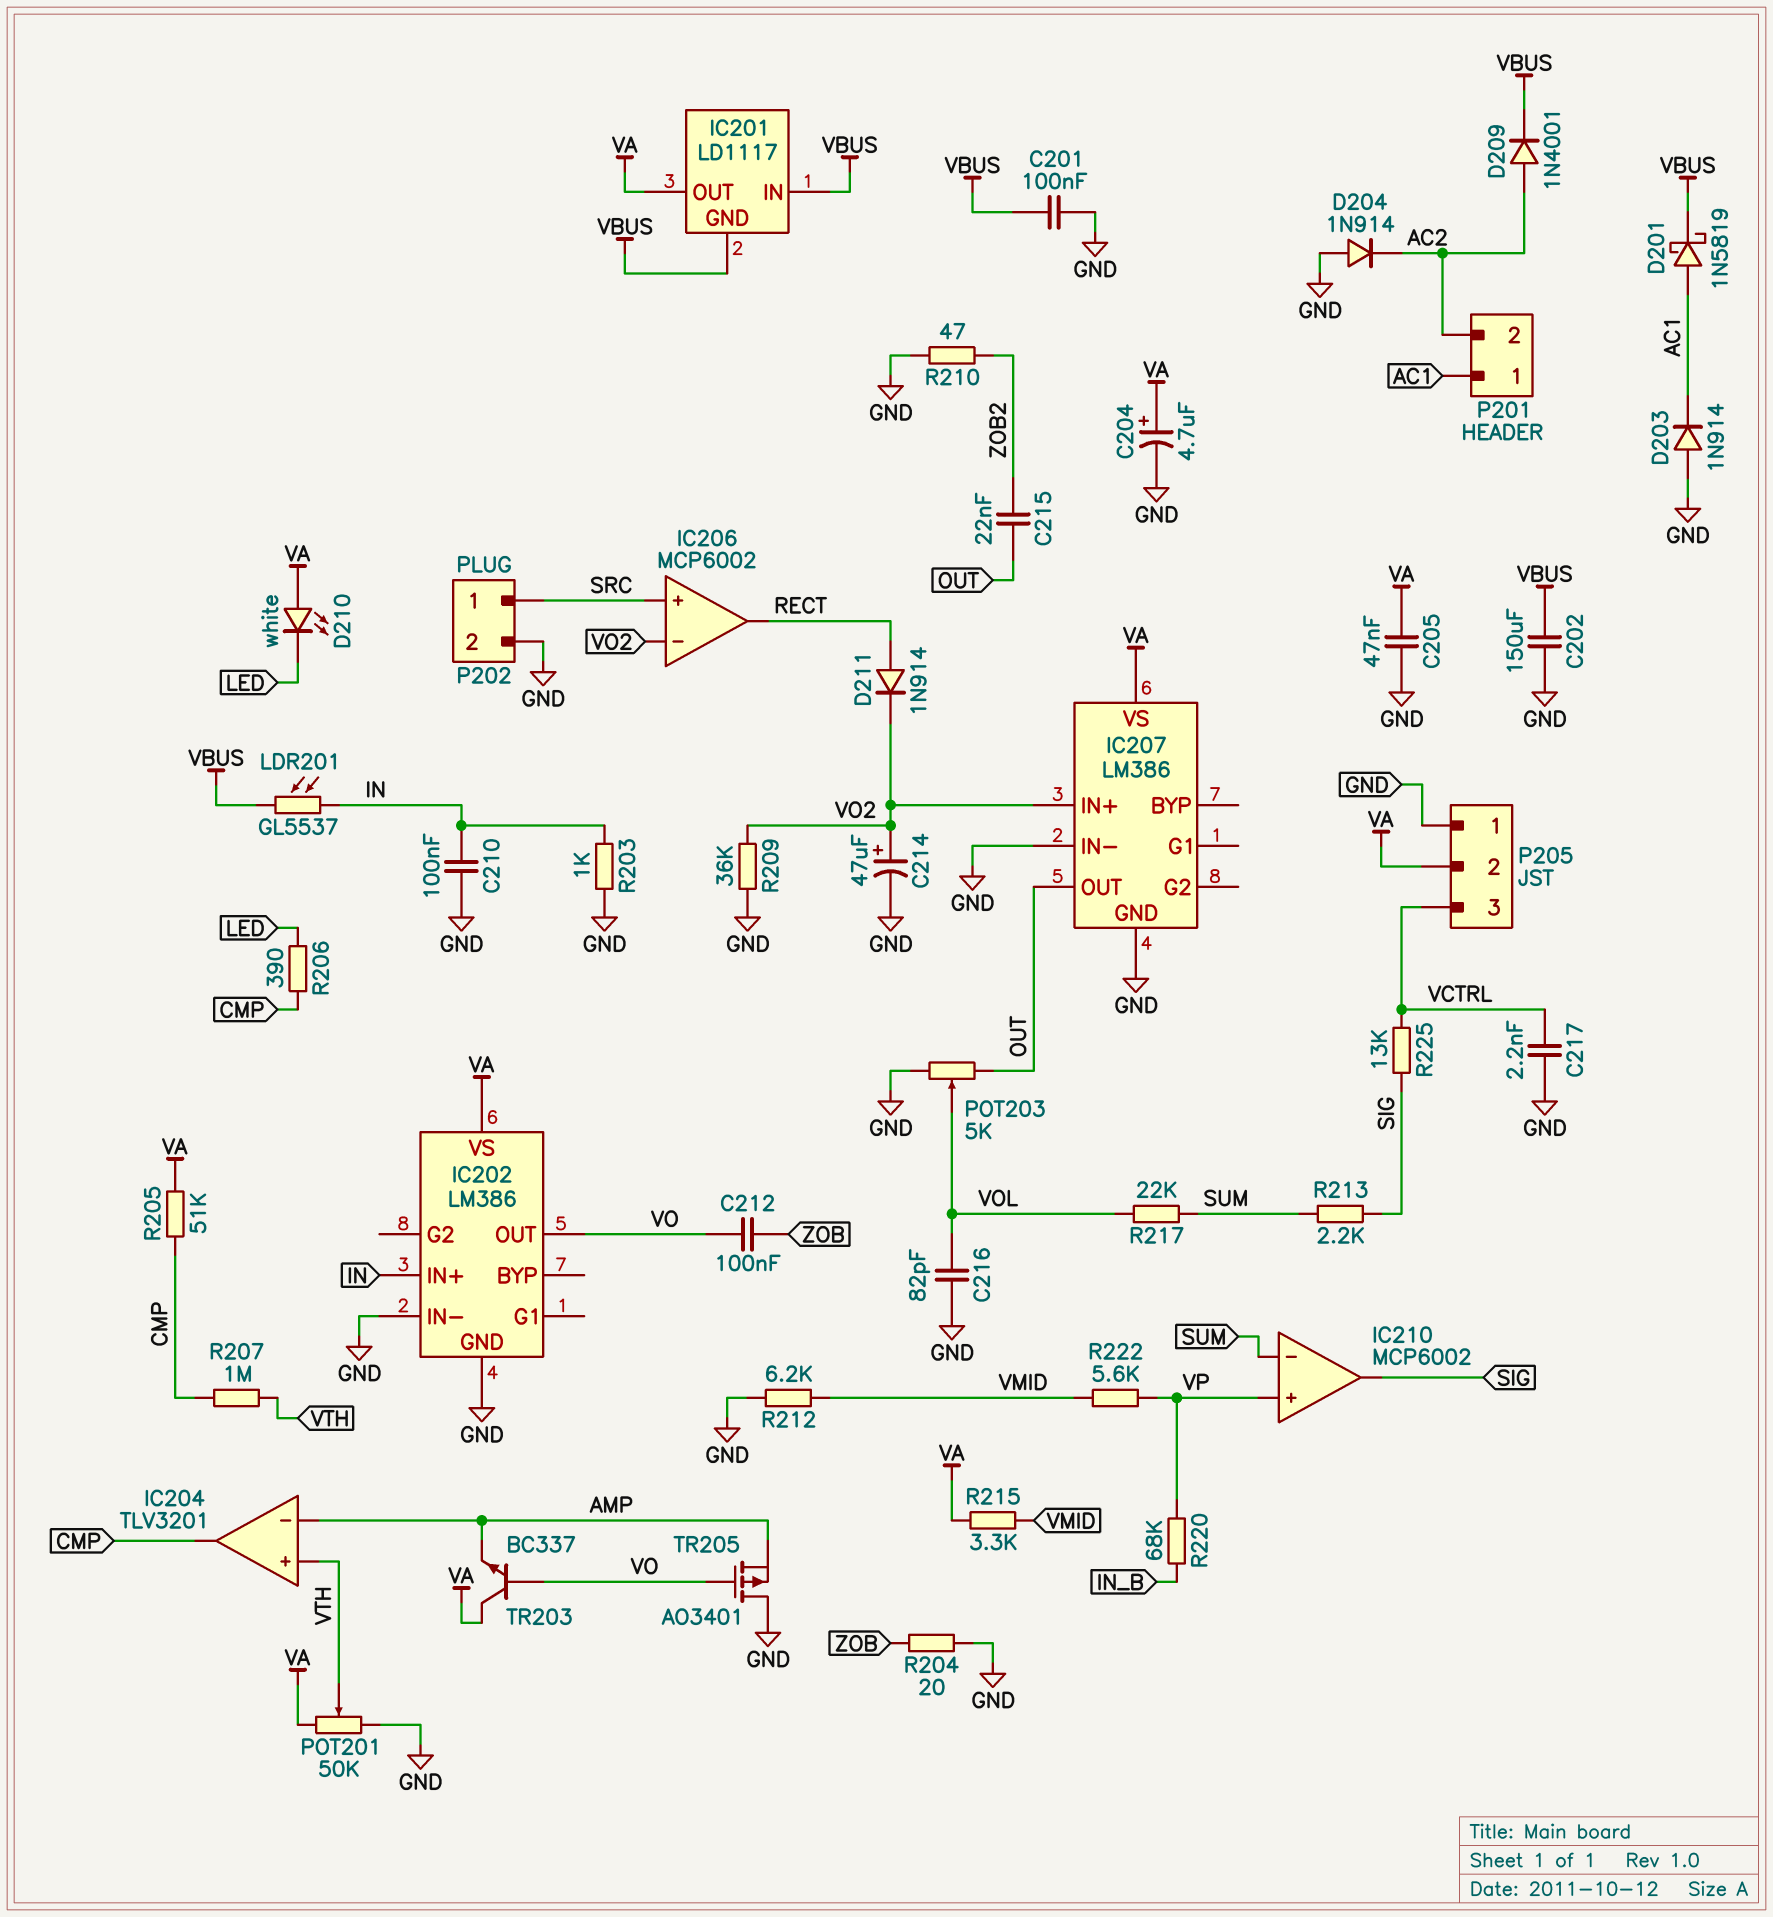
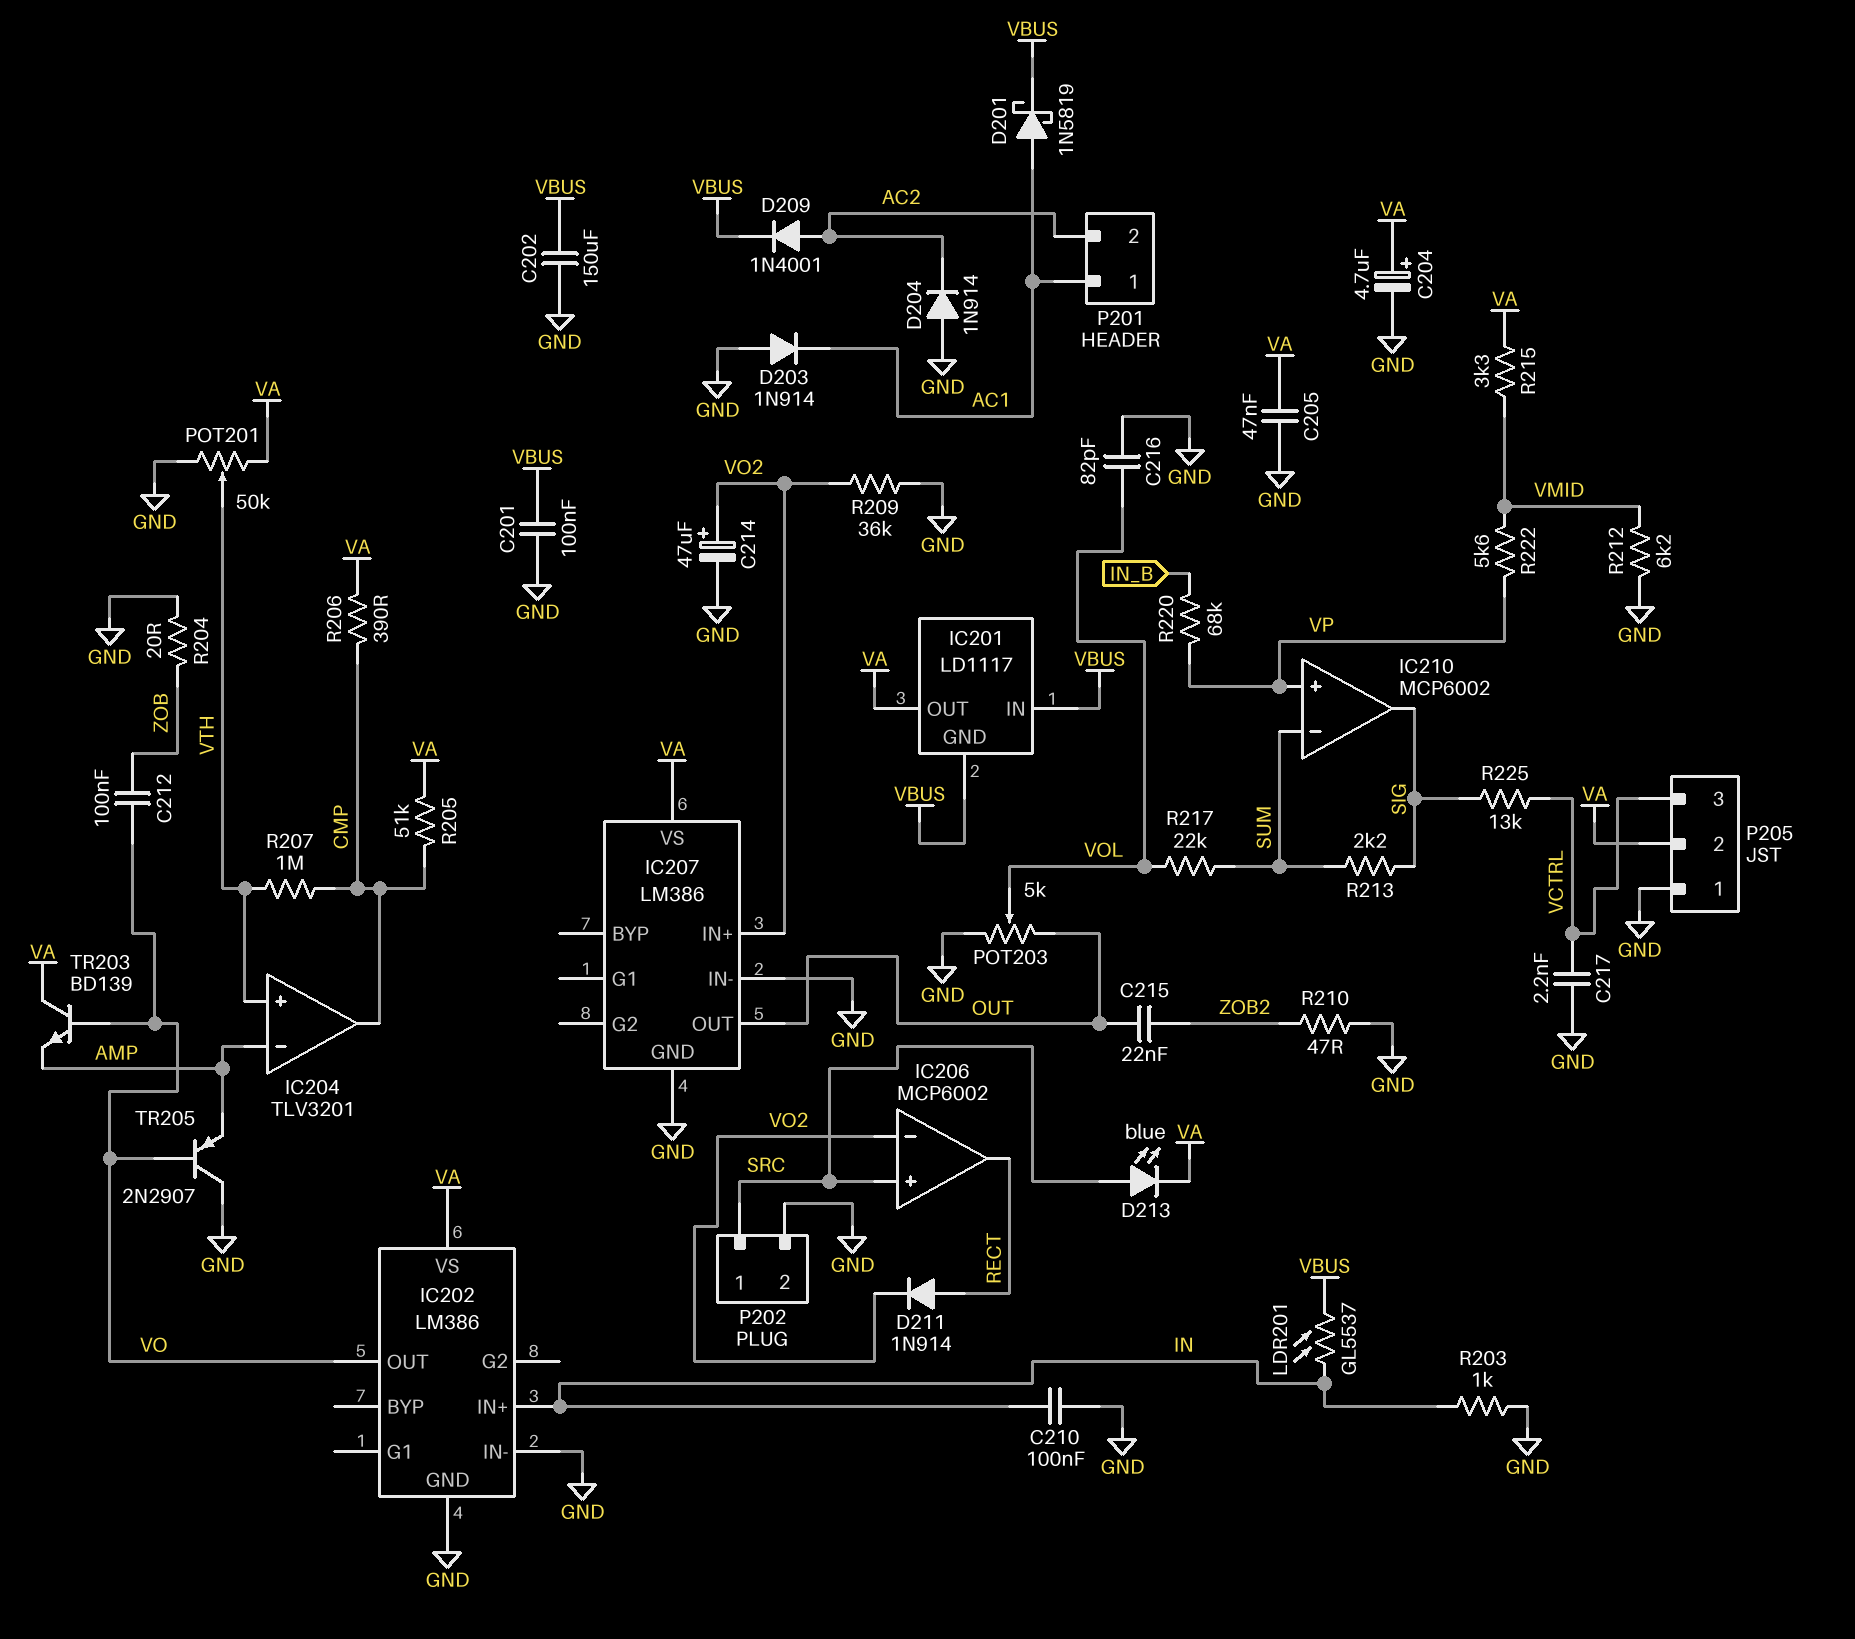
D210: LED white (A VA, K LED) -> none
D213: none -> LED blue (A SRC, K VA)
R206: 390 (CMP, LED) -> 390 (CMP, VA)
TR203: NPN BC337 (B VO, C VA, E AMP) -> NPN BD139 (B VO, C VA, E AMP)
TR205: PMOS AO3401 (G VO, D GND, S AMP) -> PNP 2N2907 (B VO, C GND, E AMP)

